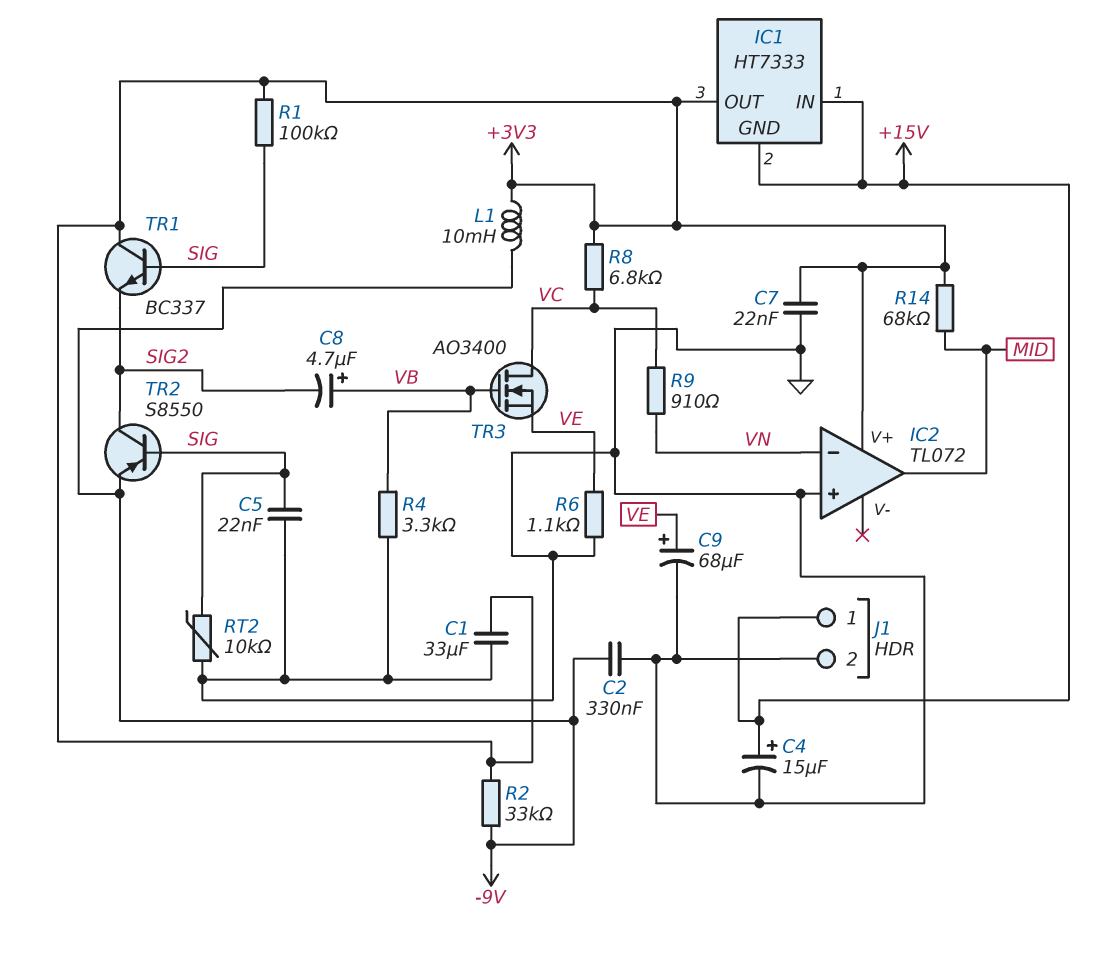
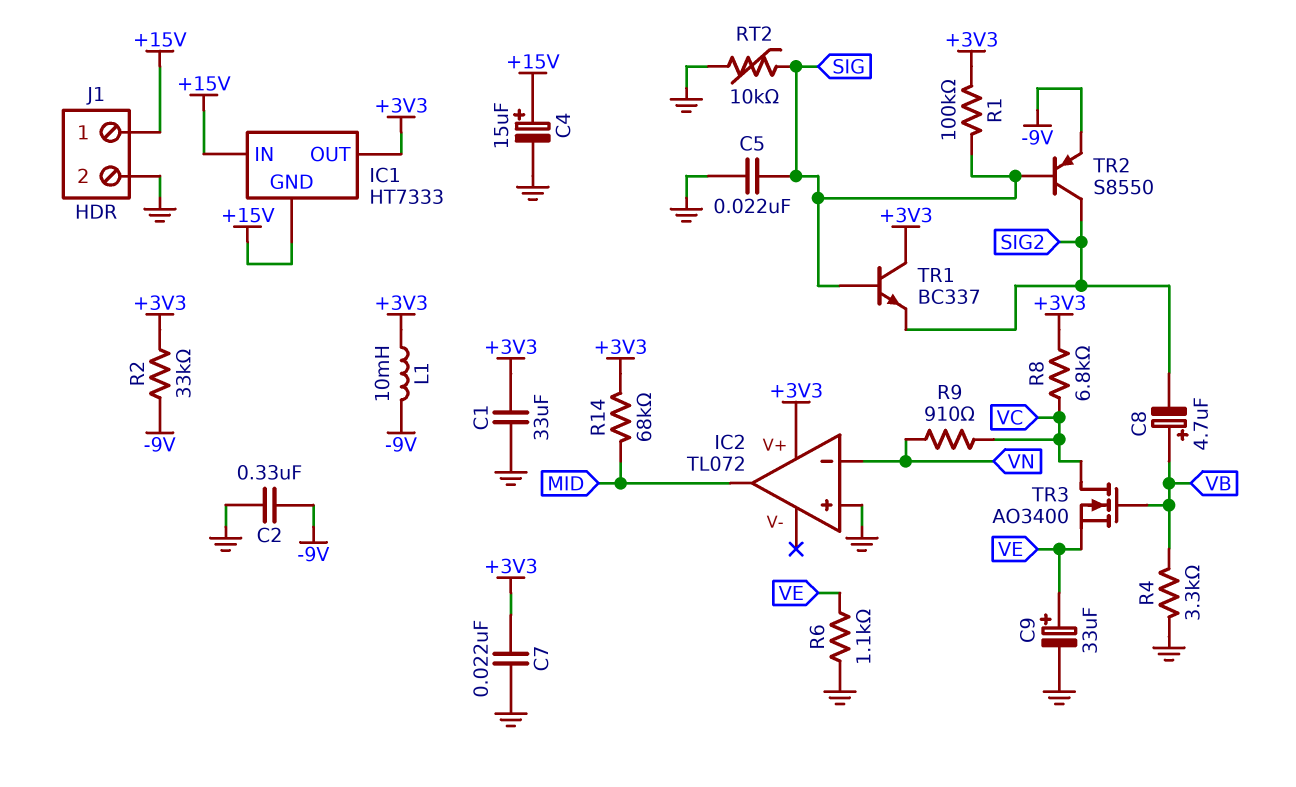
C9: 68uF (plus VE, minus GND) -> 33uF (plus VE, minus GND)

